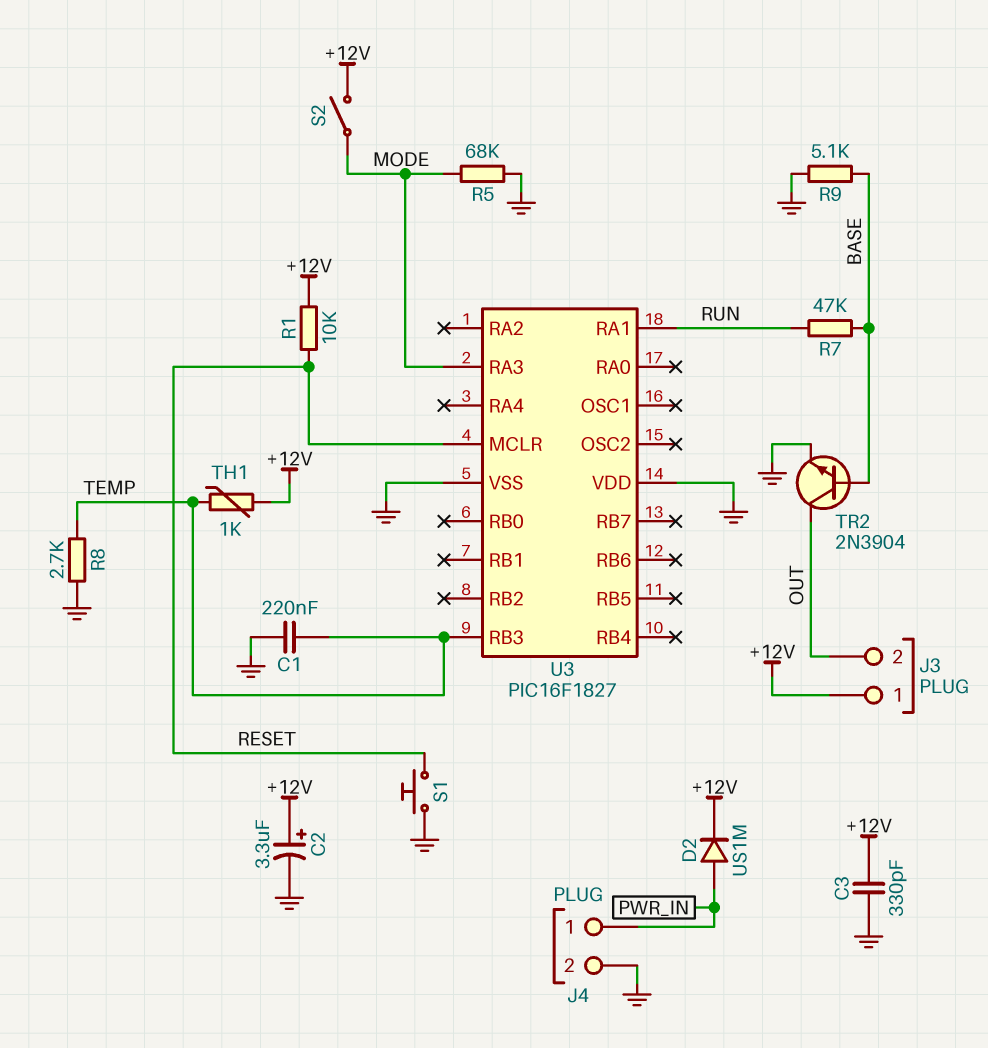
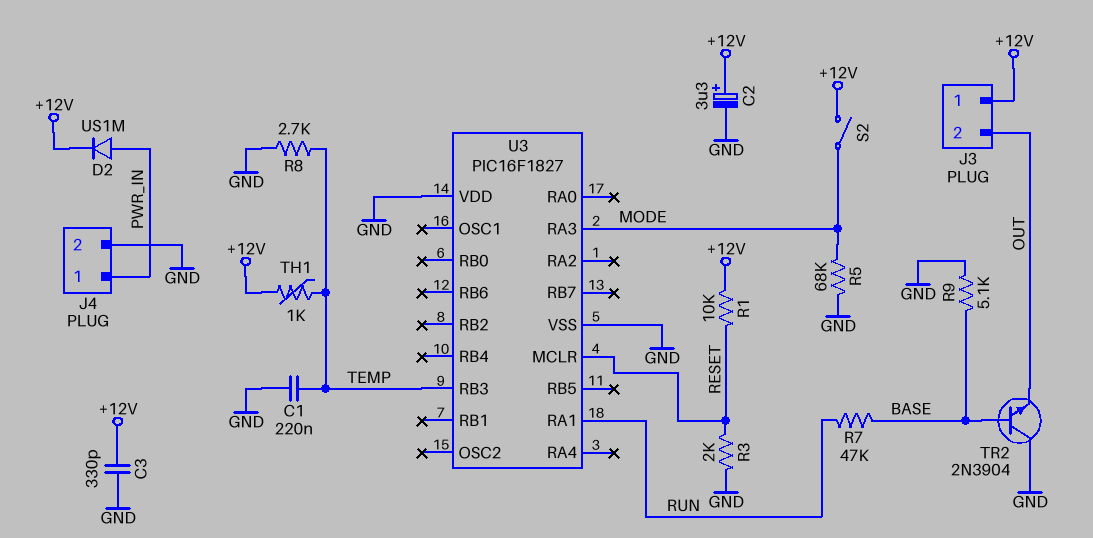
R3: none -> 2k (GND, RESET)
S1: button (GND, RESET) -> none
TR2: NPN 2N3904 (B BASE, C OUT, E GND) -> NPN 2N3904 (B BASE, C GND, E OUT)

